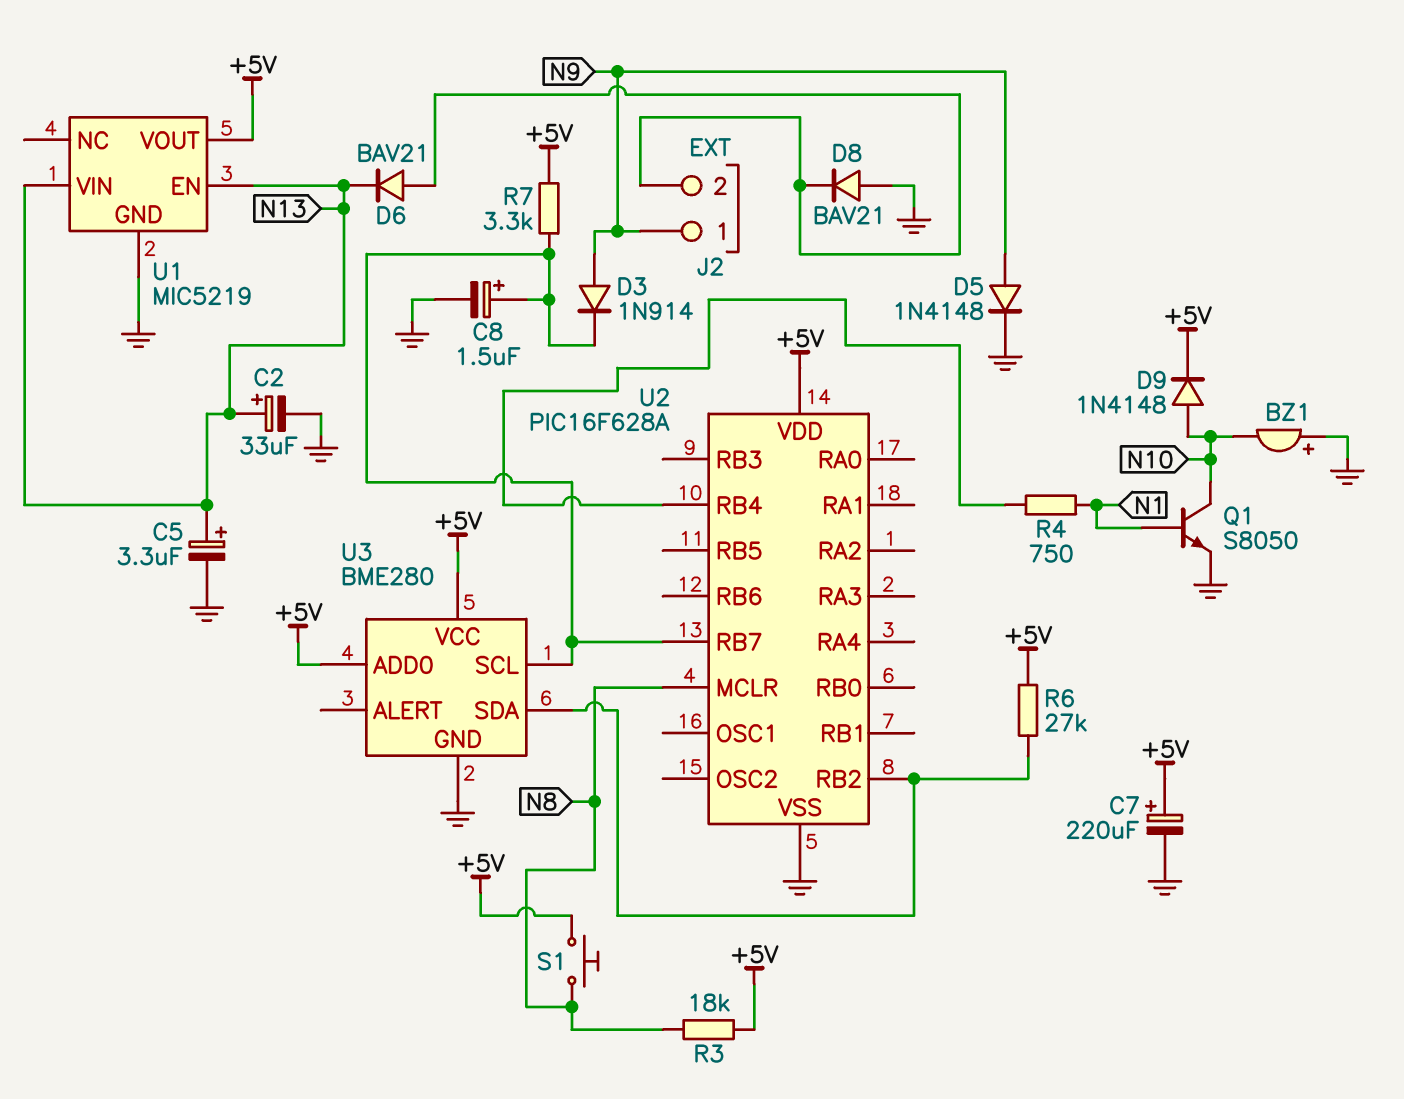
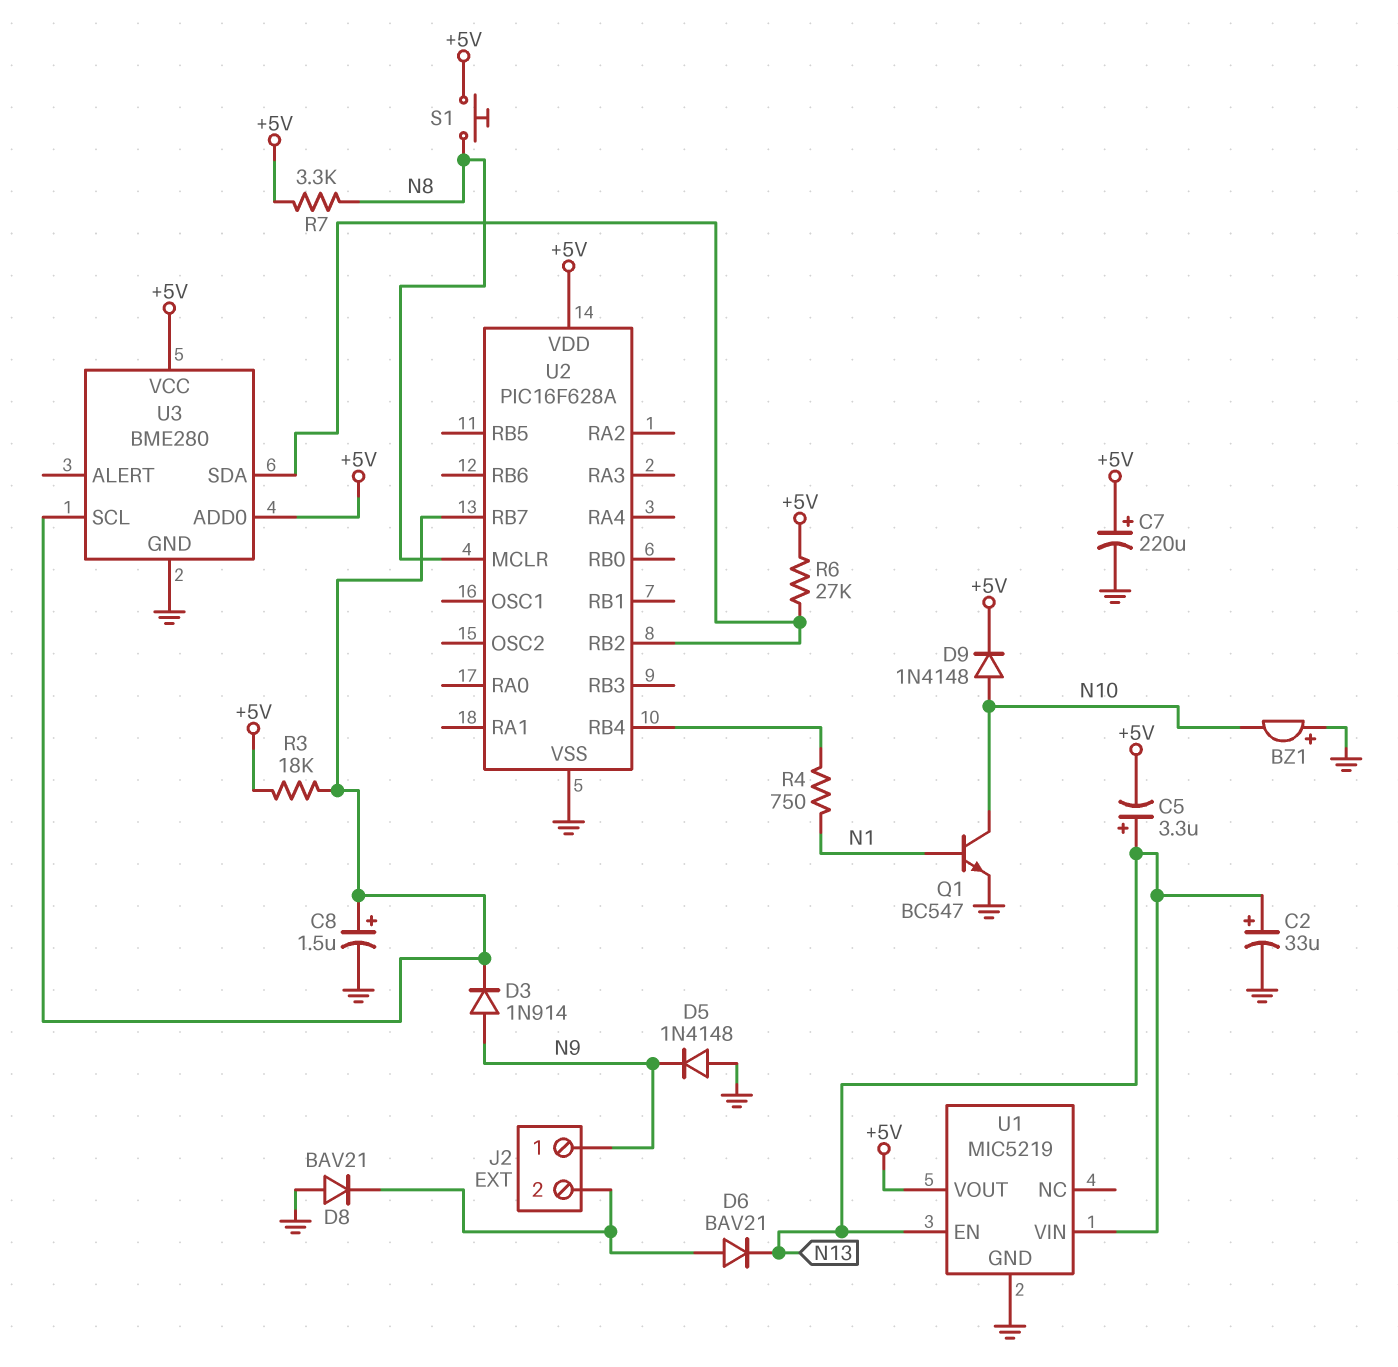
C5: 3.3uF (plus N13, minus GND) -> 3.3uF (plus N13, minus +5V)
D5: diode 1N4148 (A N9, K GND) -> diode 1N4148 (A GND, K N9)
Q1: NPN S8050 (B N1, C N10, E GND) -> NPN BC547 (B N1, C N10, E GND)
R3: 18k (+5V, N8) -> 18k (+5V, U2/RB7)
R7: 3.3k (+5V, U2/RB7) -> 3.3k (+5V, N8)

